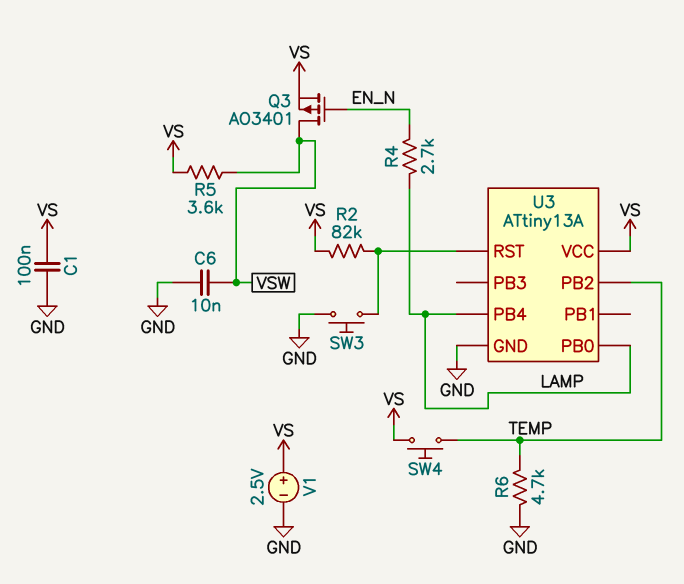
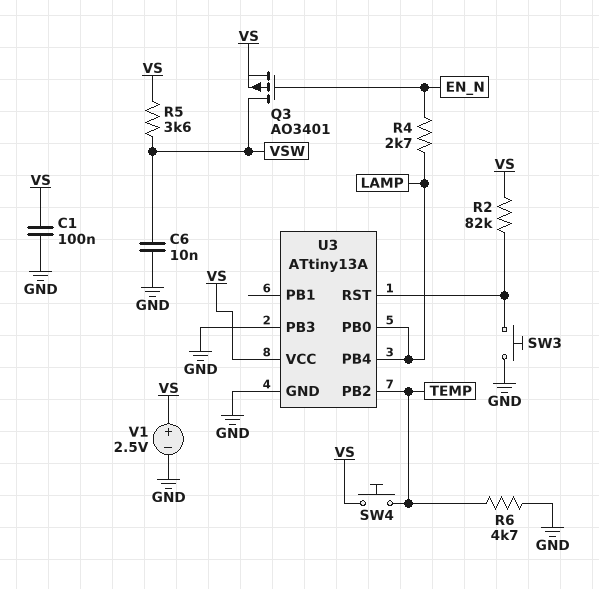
U3 pin PB3: none -> GND

